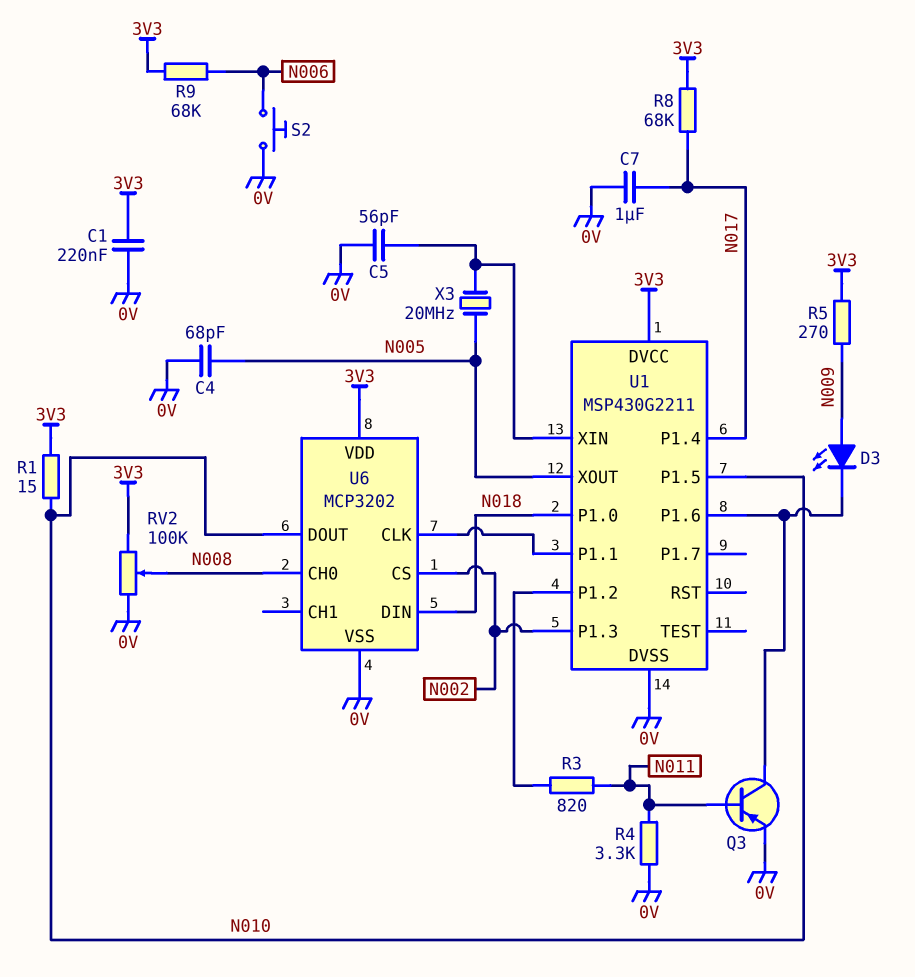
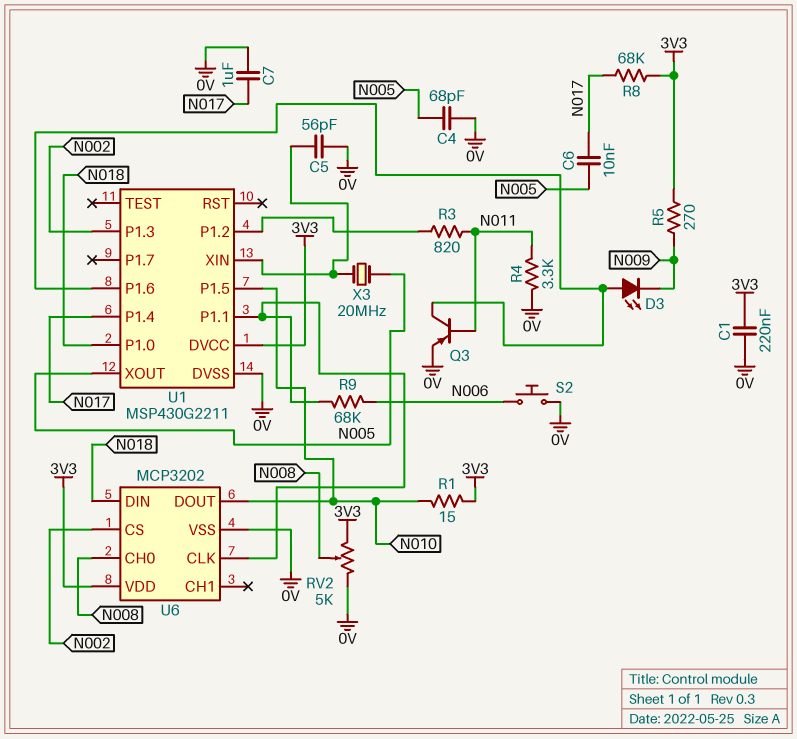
C6: none -> 10nF (N005, N017)
D3: LED (A N009, K U1/P1.6) -> LED (A U1/P1.6, K N009)
R9: 68k (3V3, N006) -> 68k (N006, U1/P1.1)
RV2: 100k (0V, 3V3, wiper N008) -> 5k (0V, 3V3, wiper N008)

